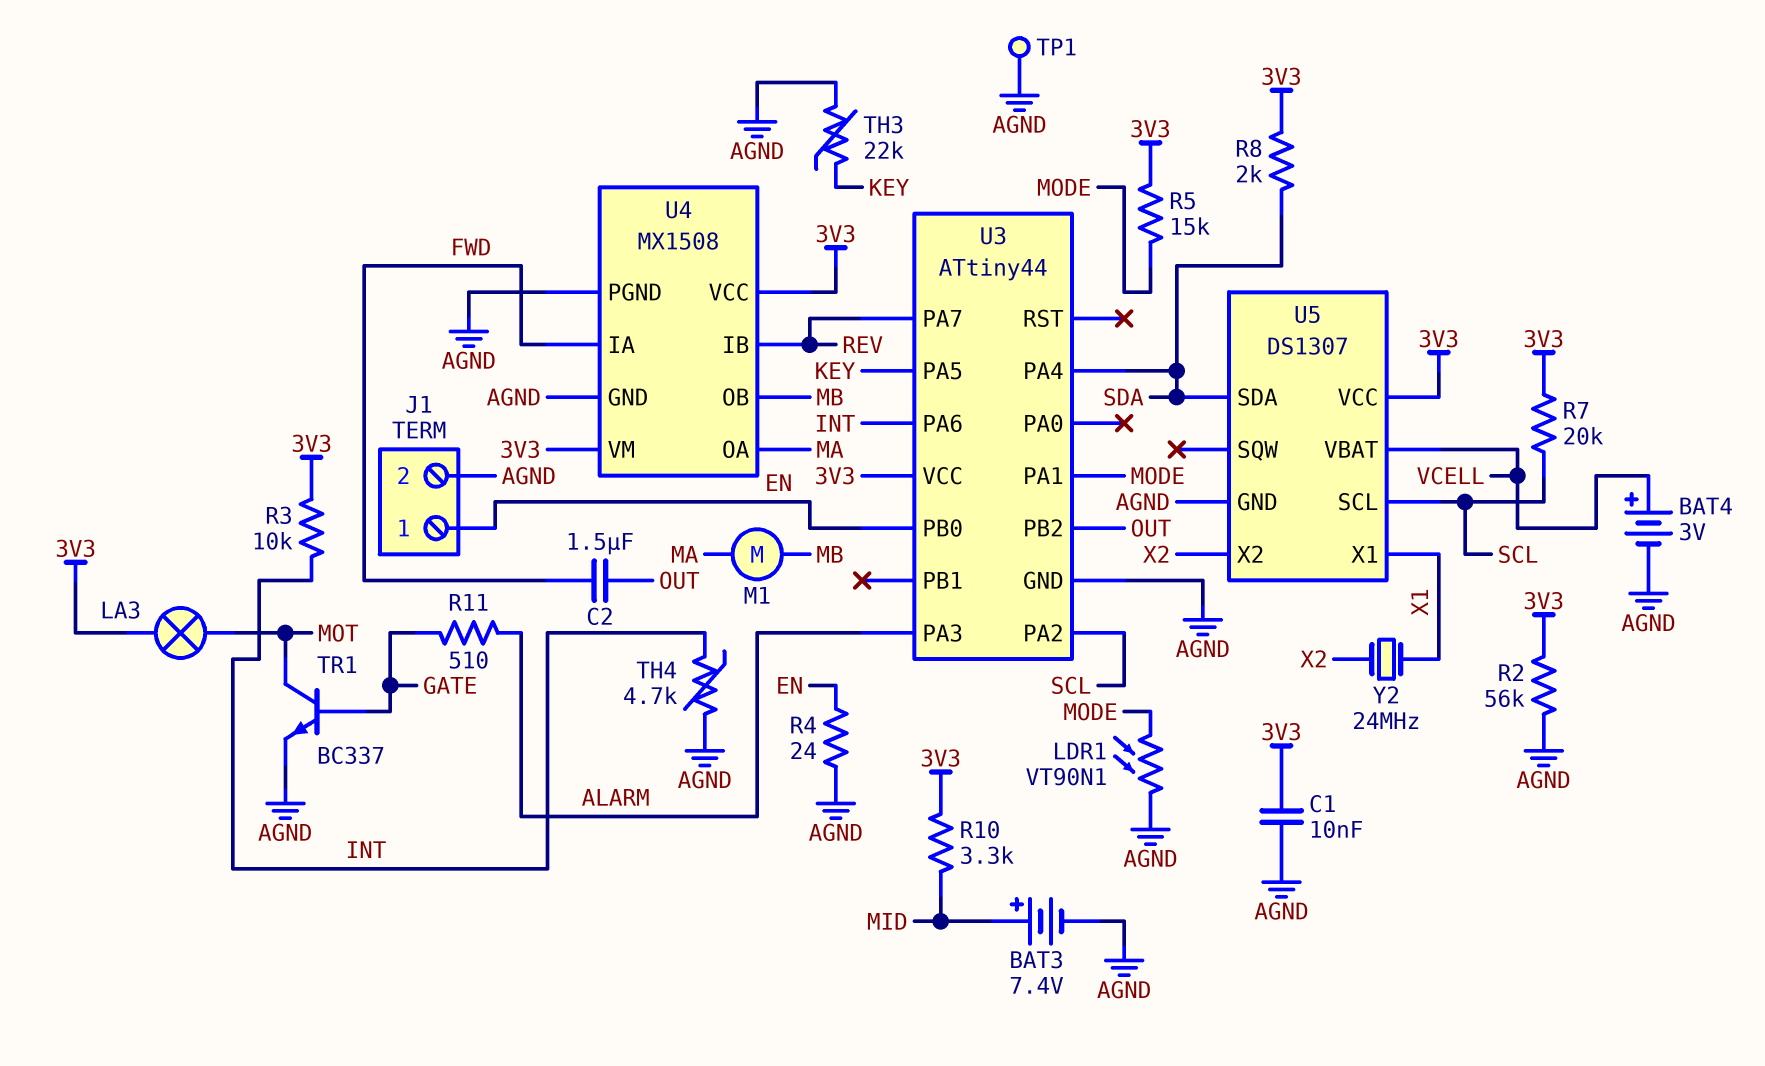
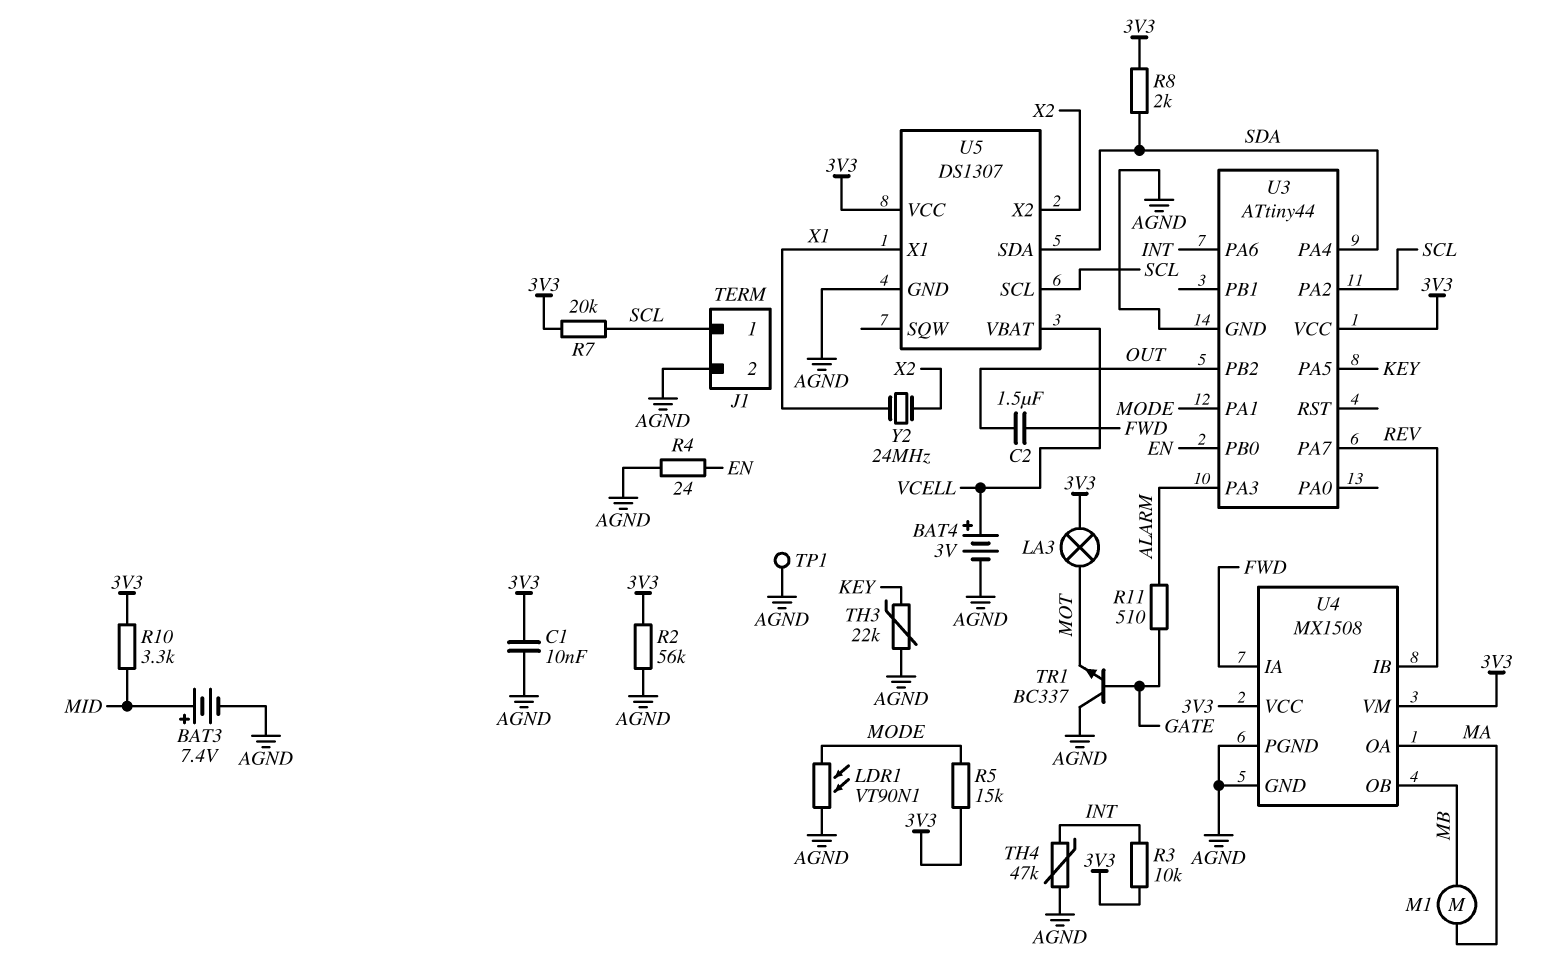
J1 pin 1: EN -> SCL
TH4: 4.7k (AGND, INT) -> 47k (AGND, INT)
TR1: NPN BC337 (B GATE, C MOT, E AGND) -> NPN BC337 (B GATE, C AGND, E MOT)

